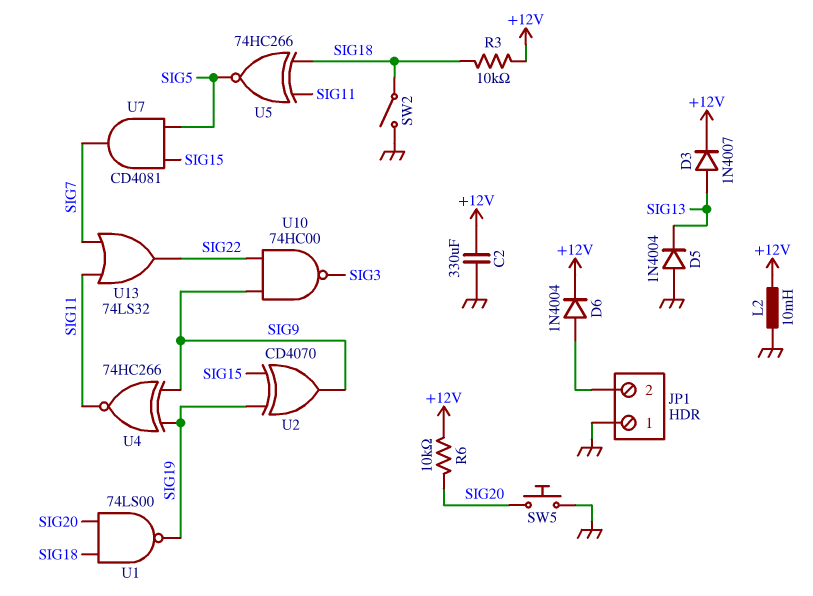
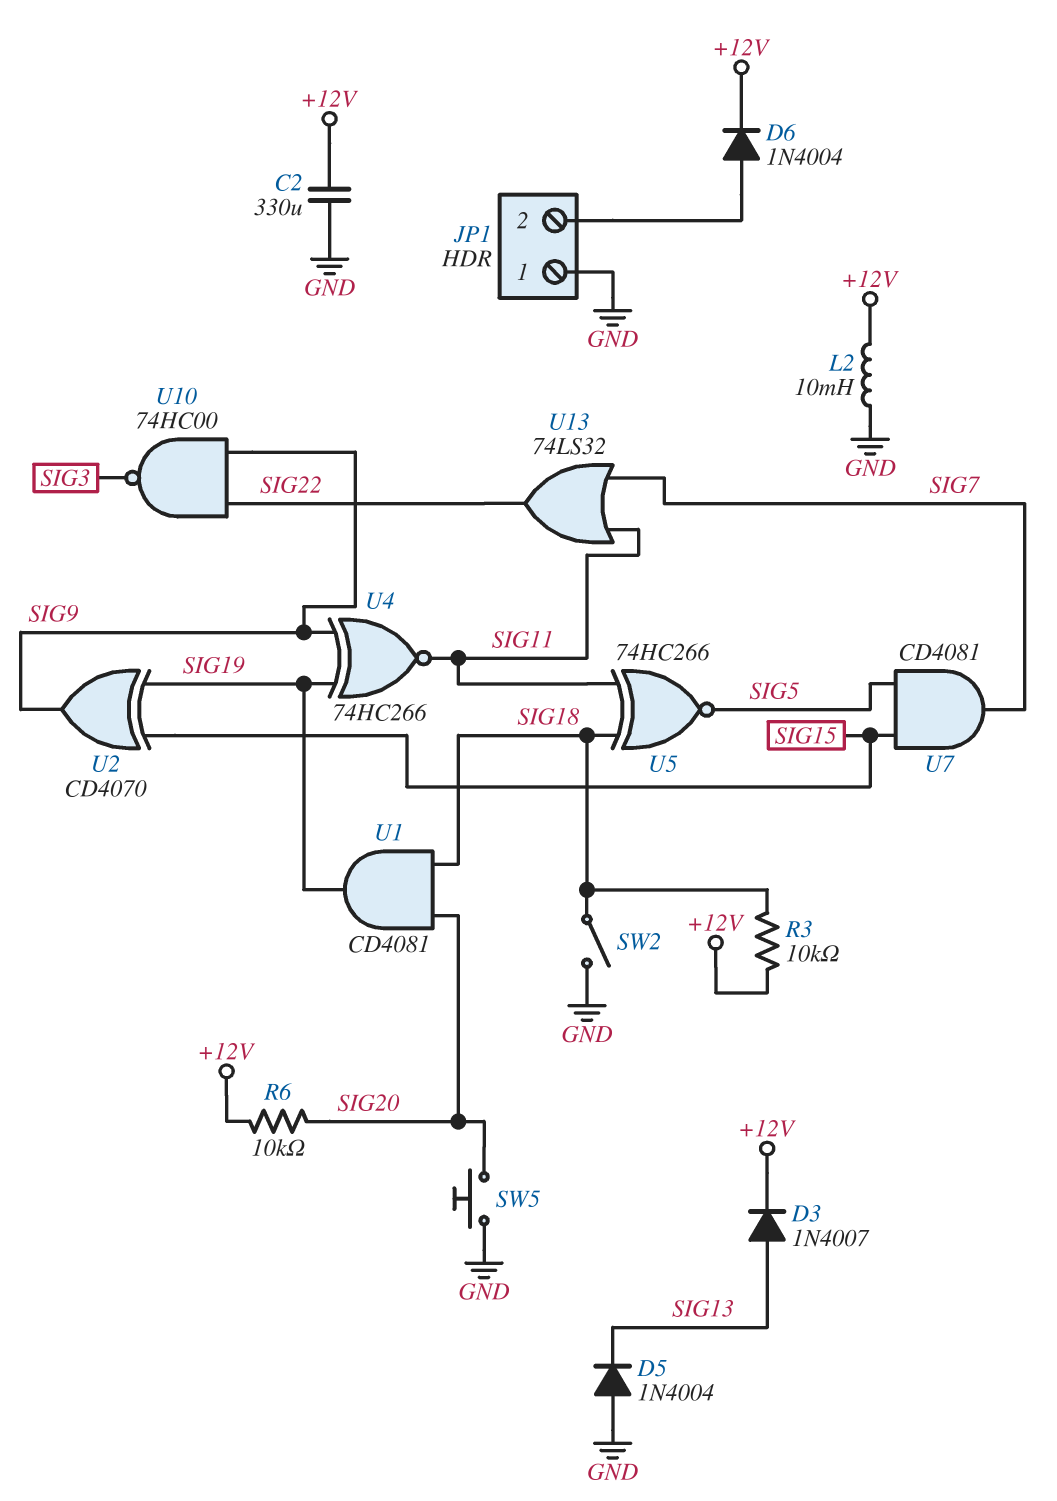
U1: NAND 74LS00 (in SIG18, in SIG20, out SIG19) -> AND CD4081 (in SIG18, in SIG20, out SIG19)

